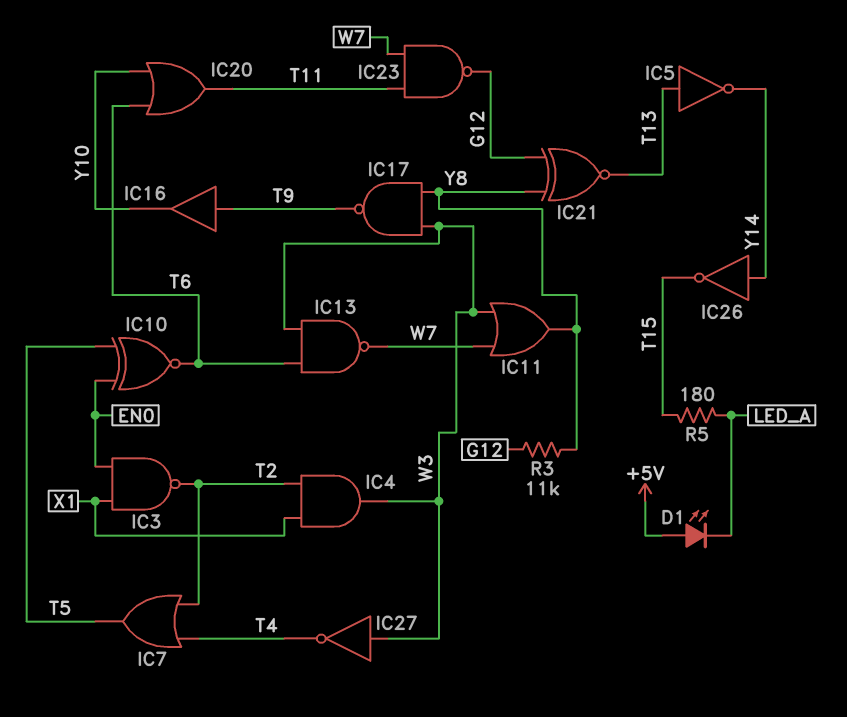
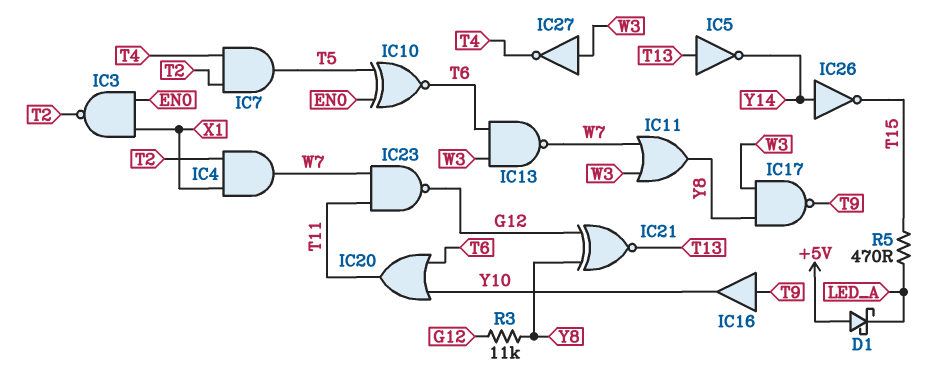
D1: LED (A +5V, K LED_A) -> schottky (A +5V, K LED_A)
IC4: AND (in T2, in X1, out W3) -> AND (in T2, in X1, out W7)
IC7: OR (in T2, in T4, out T5) -> AND (in T2, in T4, out T5)
R5: 180 (LED_A, T15) -> 470 (LED_A, T15)

